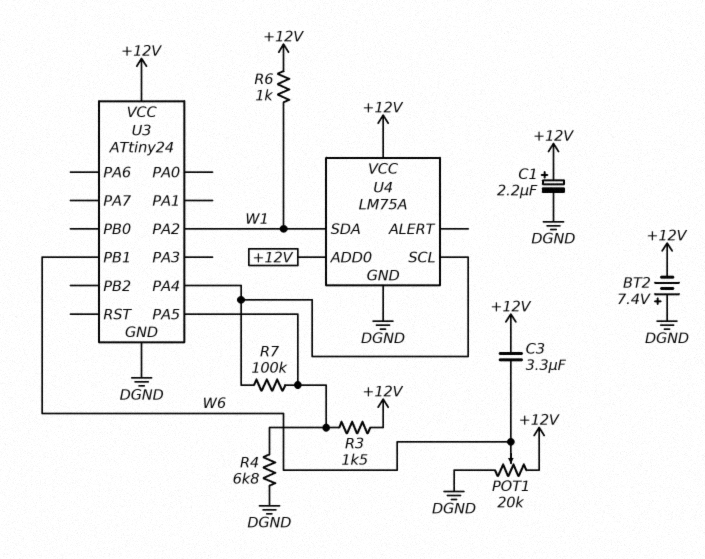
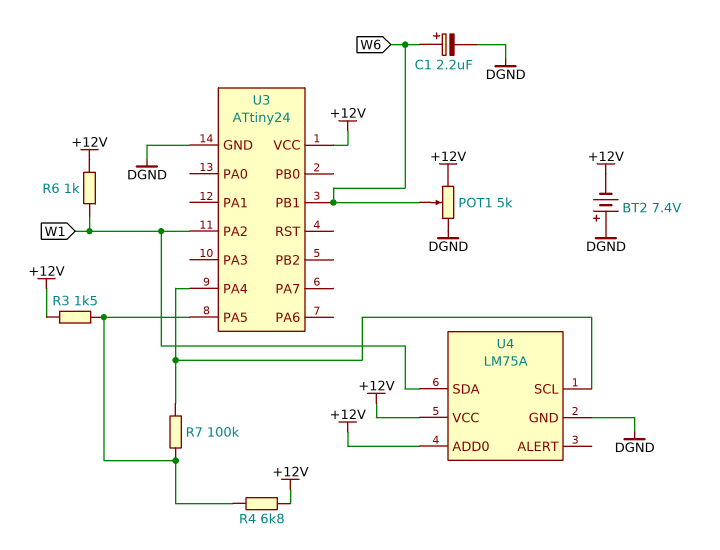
C1: 2.2uF (plus +12V, minus DGND) -> 2.2uF (plus W6, minus DGND)
C3: 3.3uF (+12V, W6) -> none
POT1: 20k (+12V, DGND, wiper W6) -> 5k (+12V, DGND, wiper W6)
R4: 6.8k (DGND, U3/PA5) -> 6.8k (+12V, U3/PA5)

